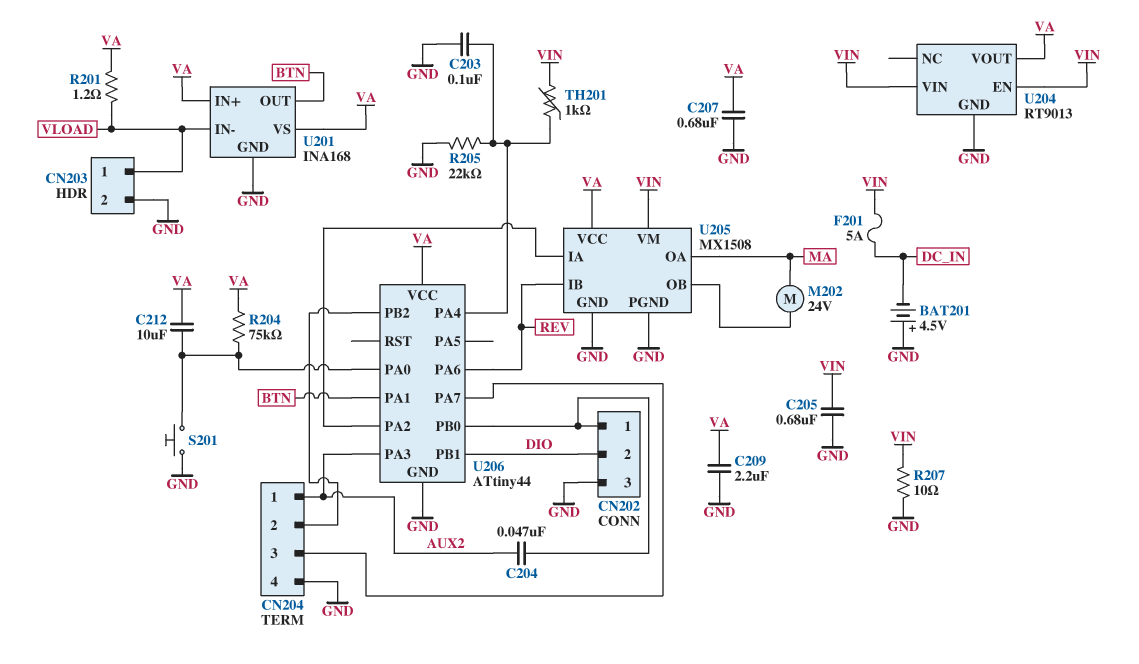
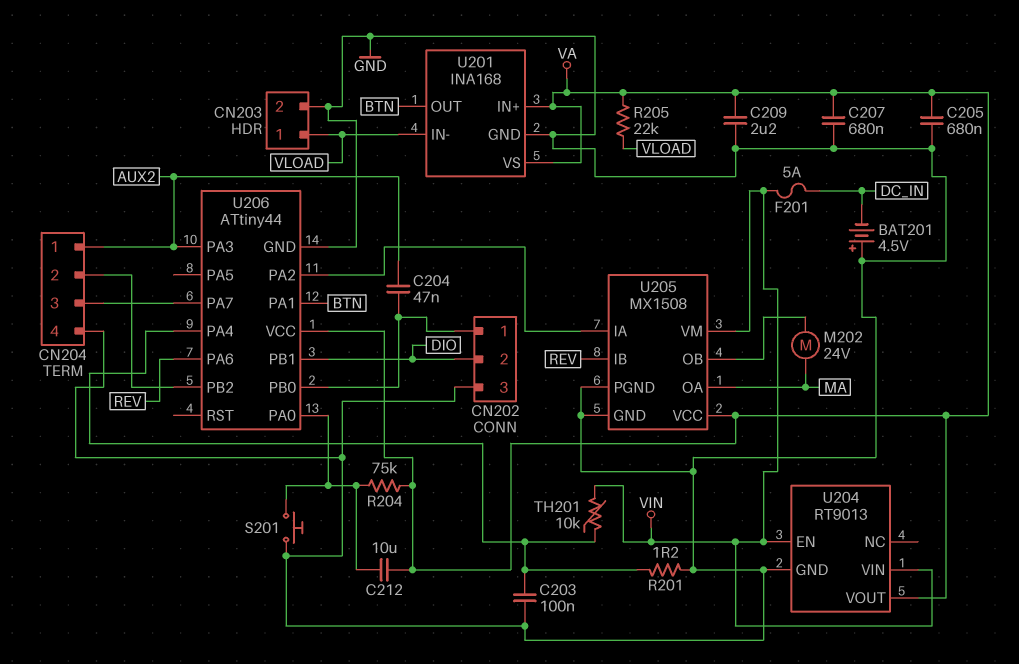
C205: 680nF (GND, VIN) -> 680nF (GND, VA)
R201: 1.2 (VA, VLOAD) -> 1.2 (GND, U206/PA4)
R205: 22k (GND, U206/PA4) -> 22k (VA, VLOAD)
R207: 10 (GND, VIN) -> none
TH201: 1k (U206/PA4, VIN) -> 10k (U206/PA4, VIN)

